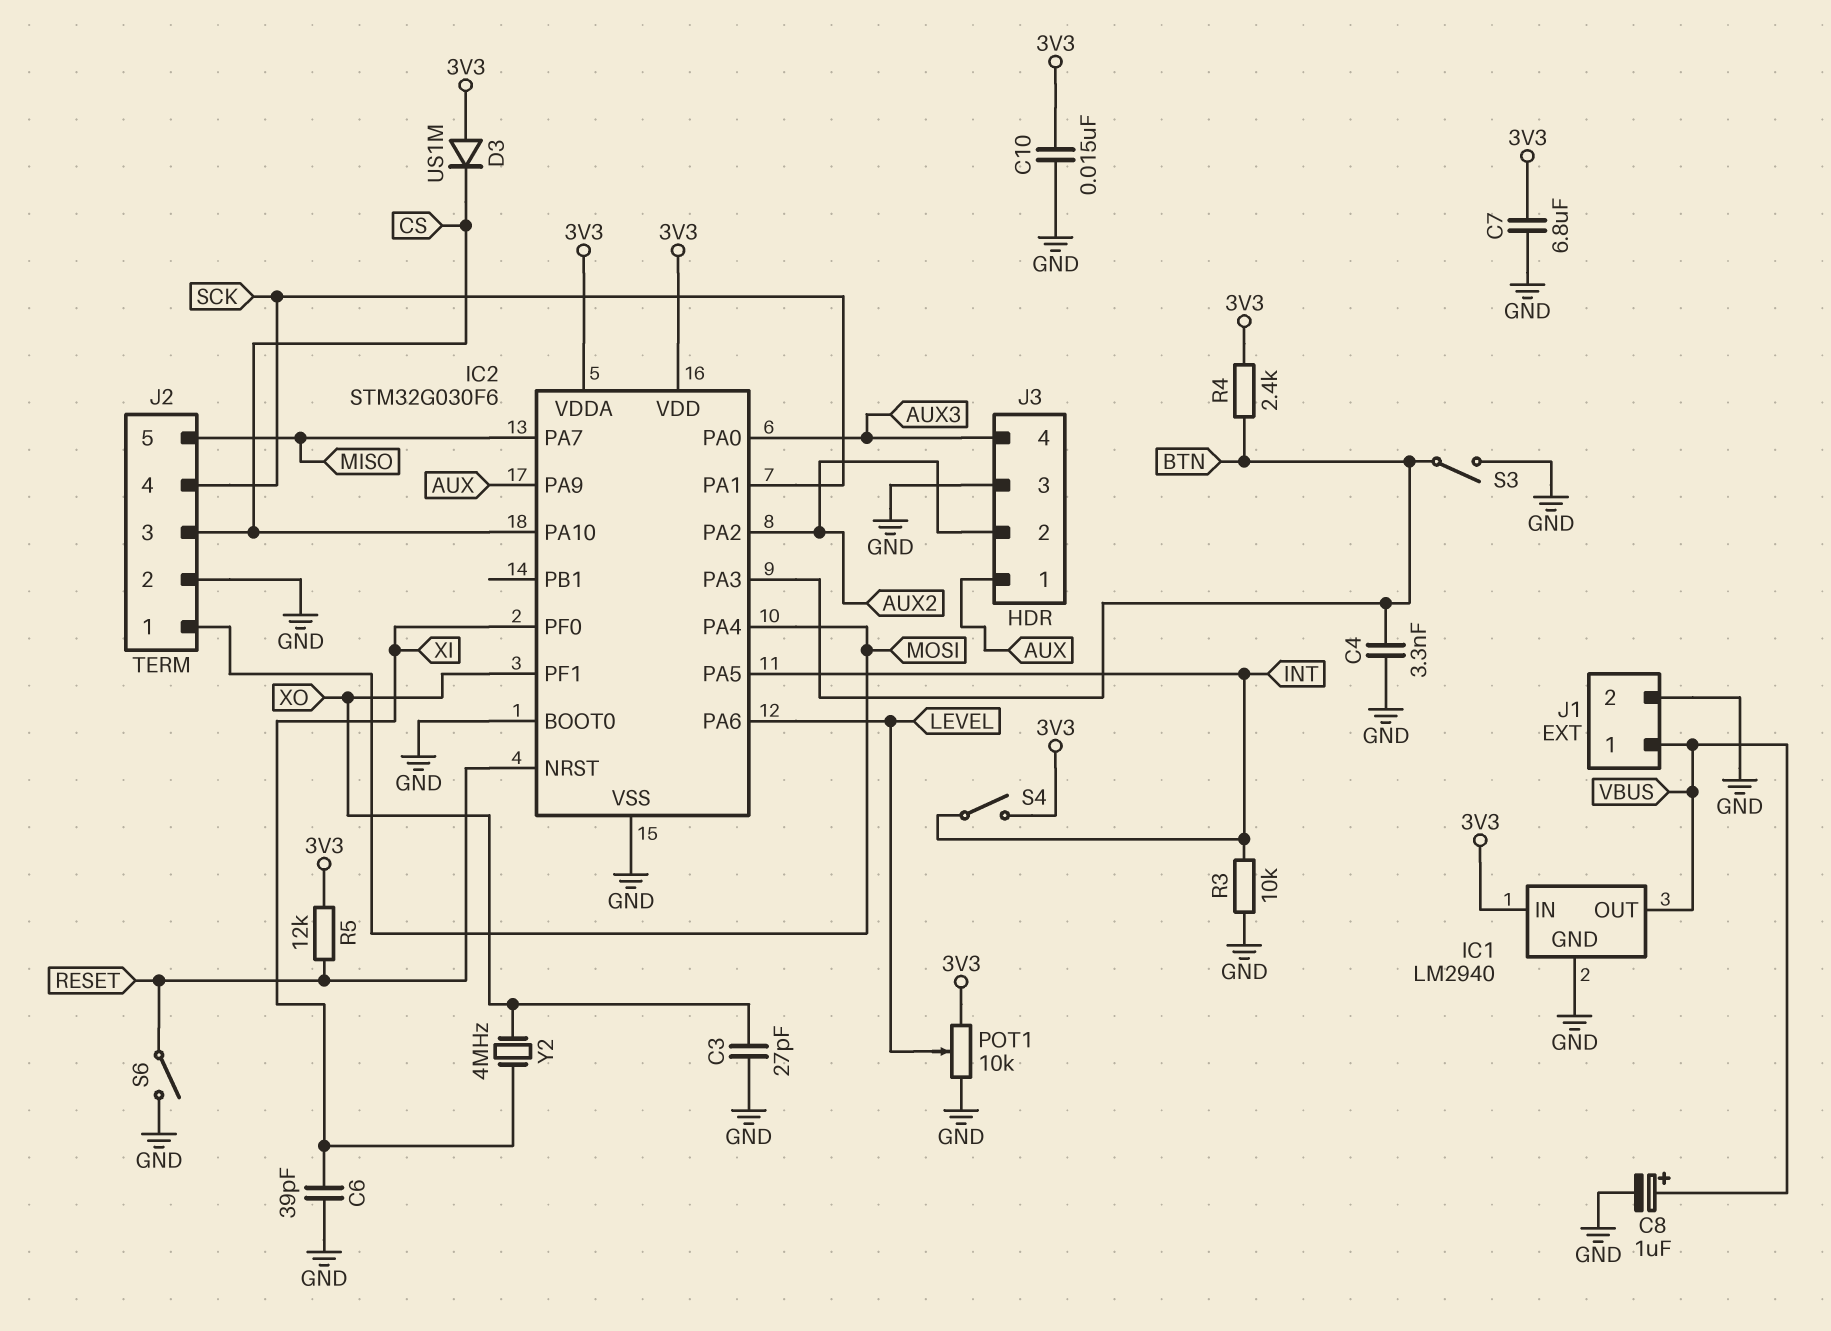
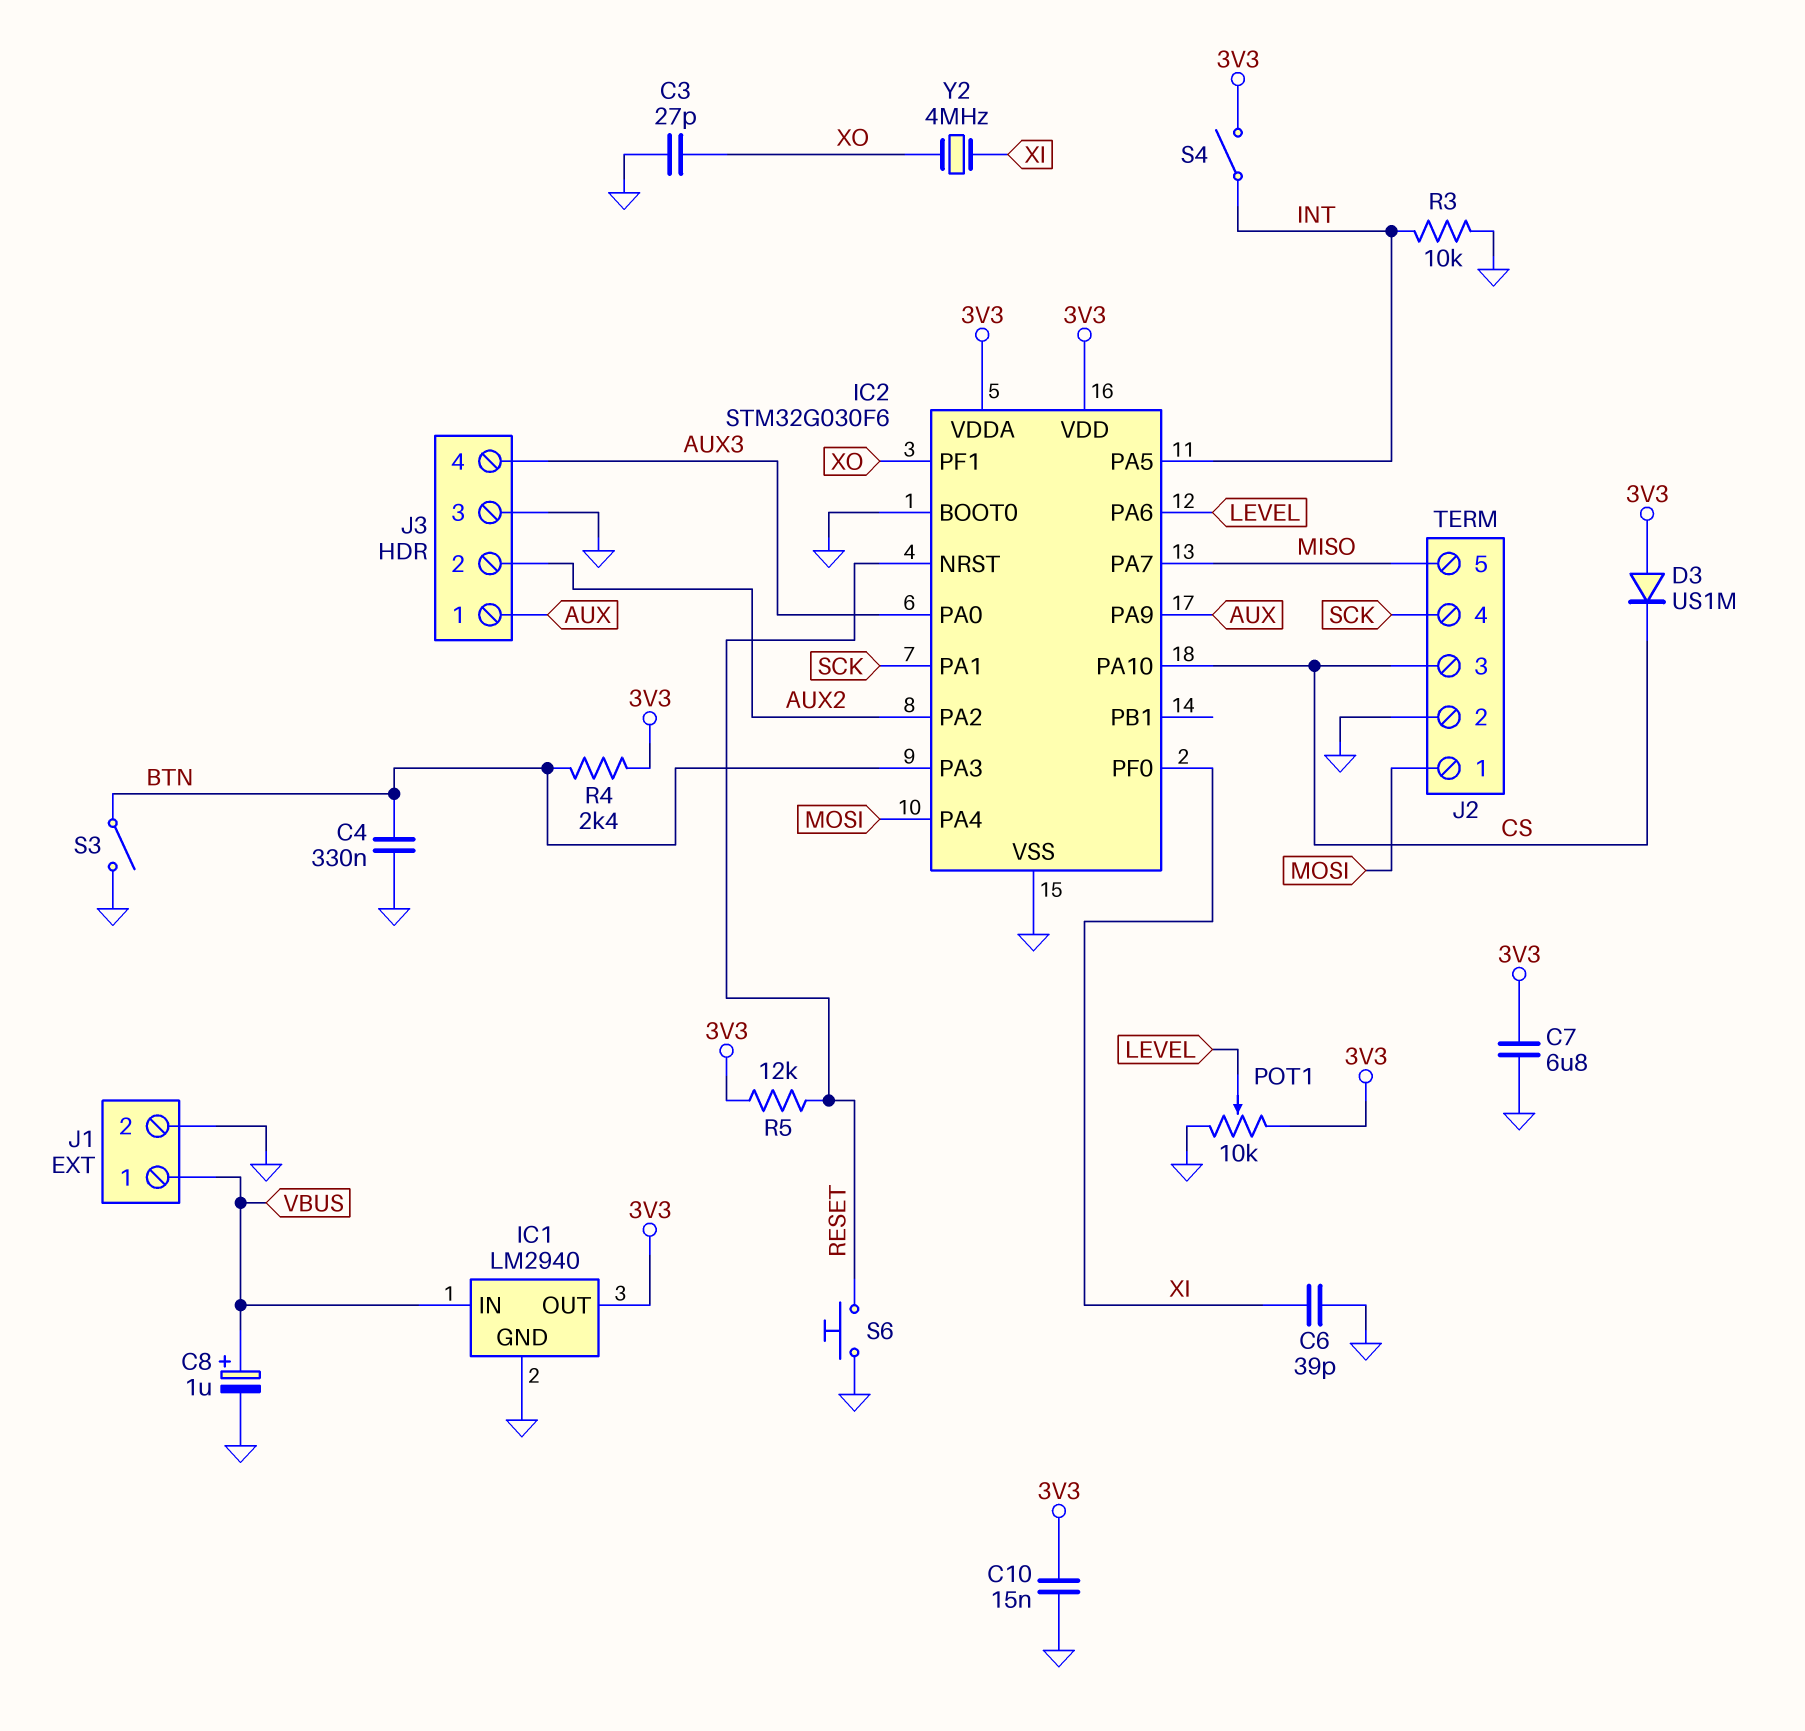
C4: 3.3nF (BTN, GND) -> 330nF (BTN, GND)
IC1 pin IN: 3V3 -> VBUS
IC1 pin OUT: VBUS -> 3V3
S6: switch (GND, RESET) -> button (GND, RESET)

